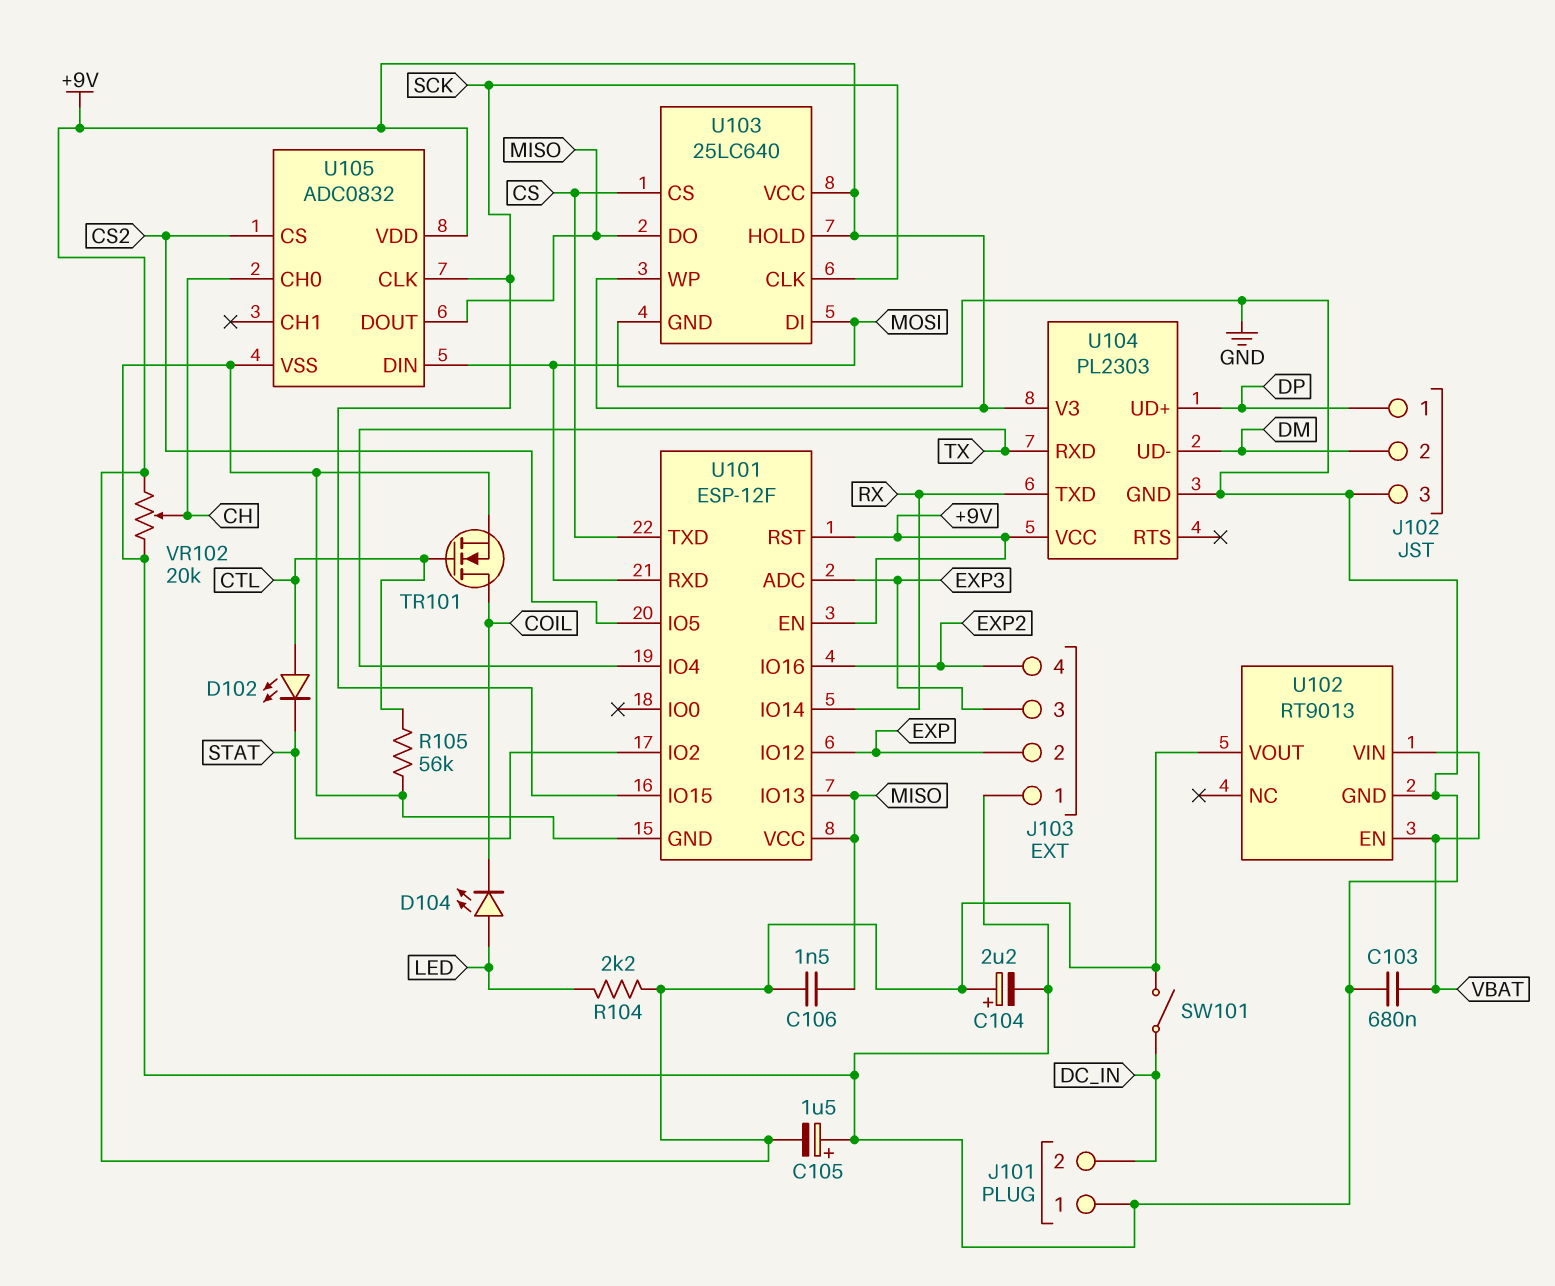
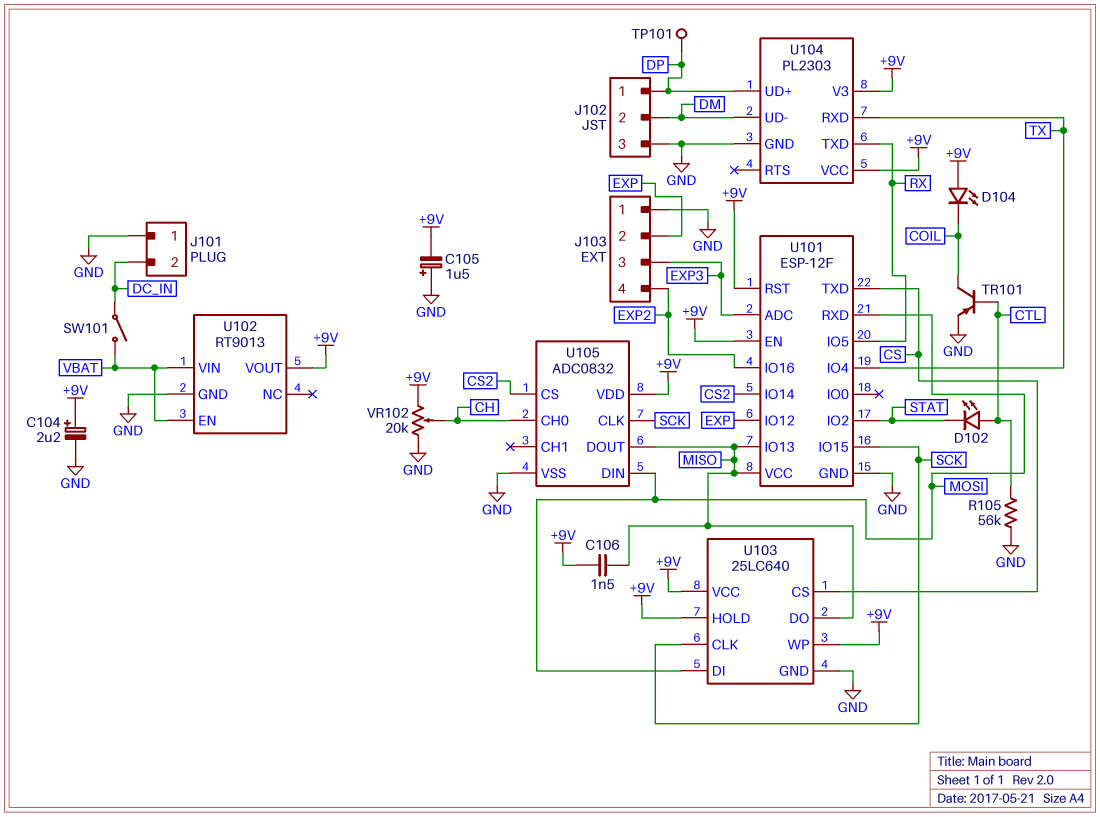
C103: 680nF (GND, VBAT) -> none
D104: LED (A LED, K COIL) -> LED (A +9V, K COIL)
R104: 2.2k (+9V, LED) -> none
SW101: switch (+9V, DC_IN) -> switch (DC_IN, VBAT)
TP101: none -> test point (DP)
TR101: NMOS (G CTL, D COIL, S GND) -> PNP (B CTL, C COIL, E GND)
U101 pin IO5: CS2 -> RX
U101 pin IO14: RX -> CS2

